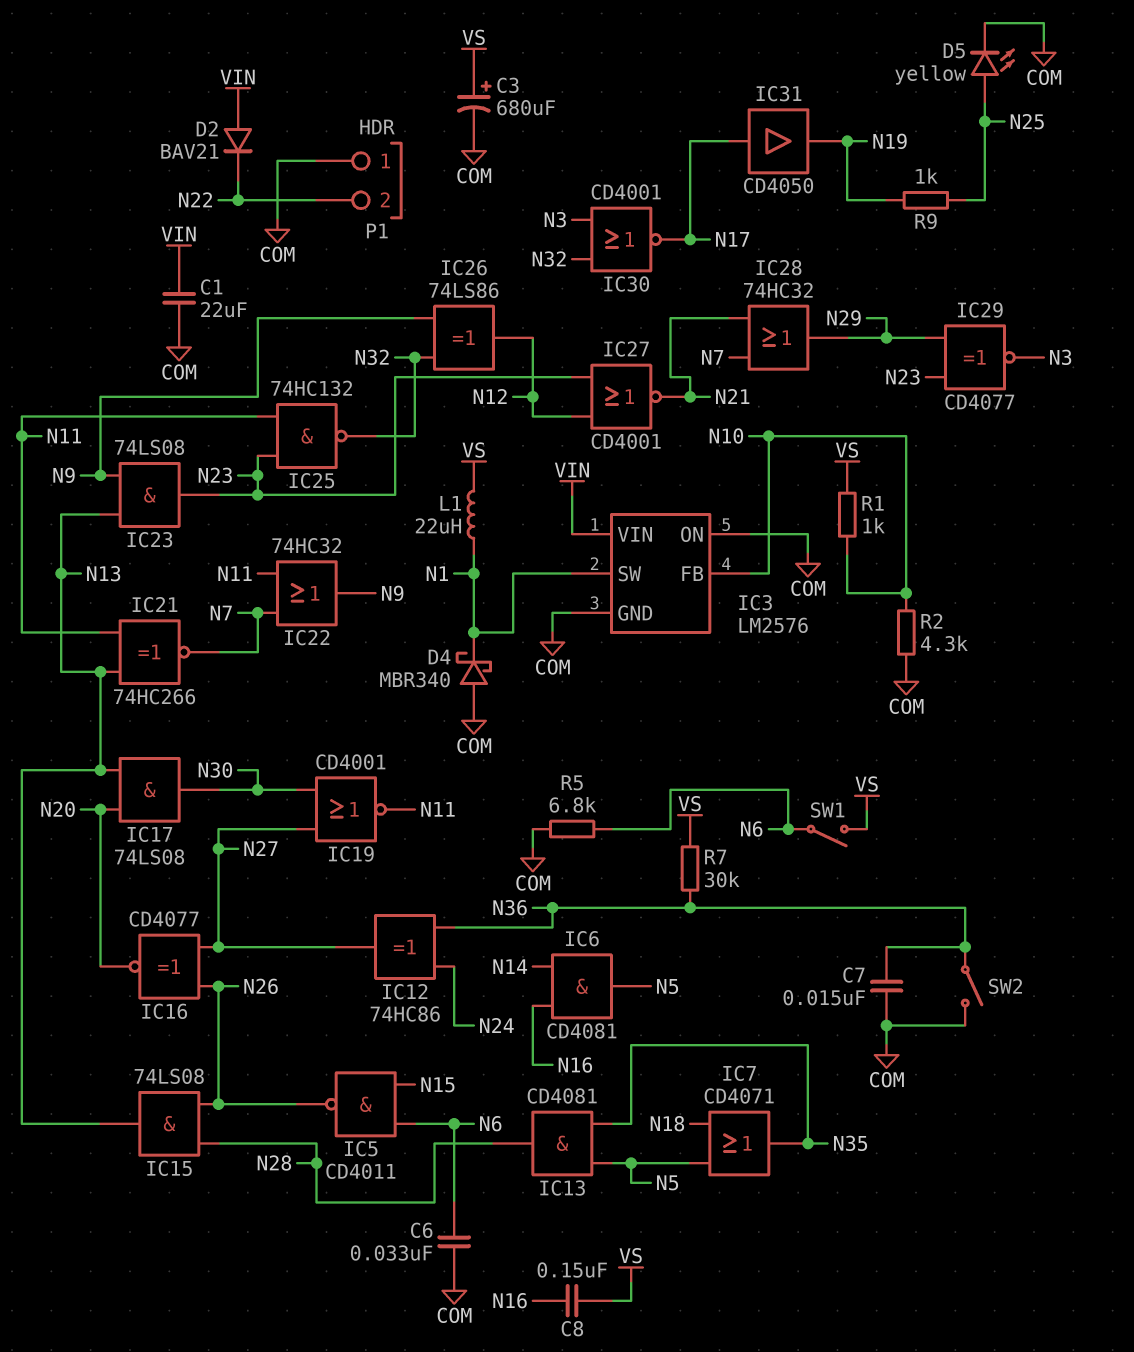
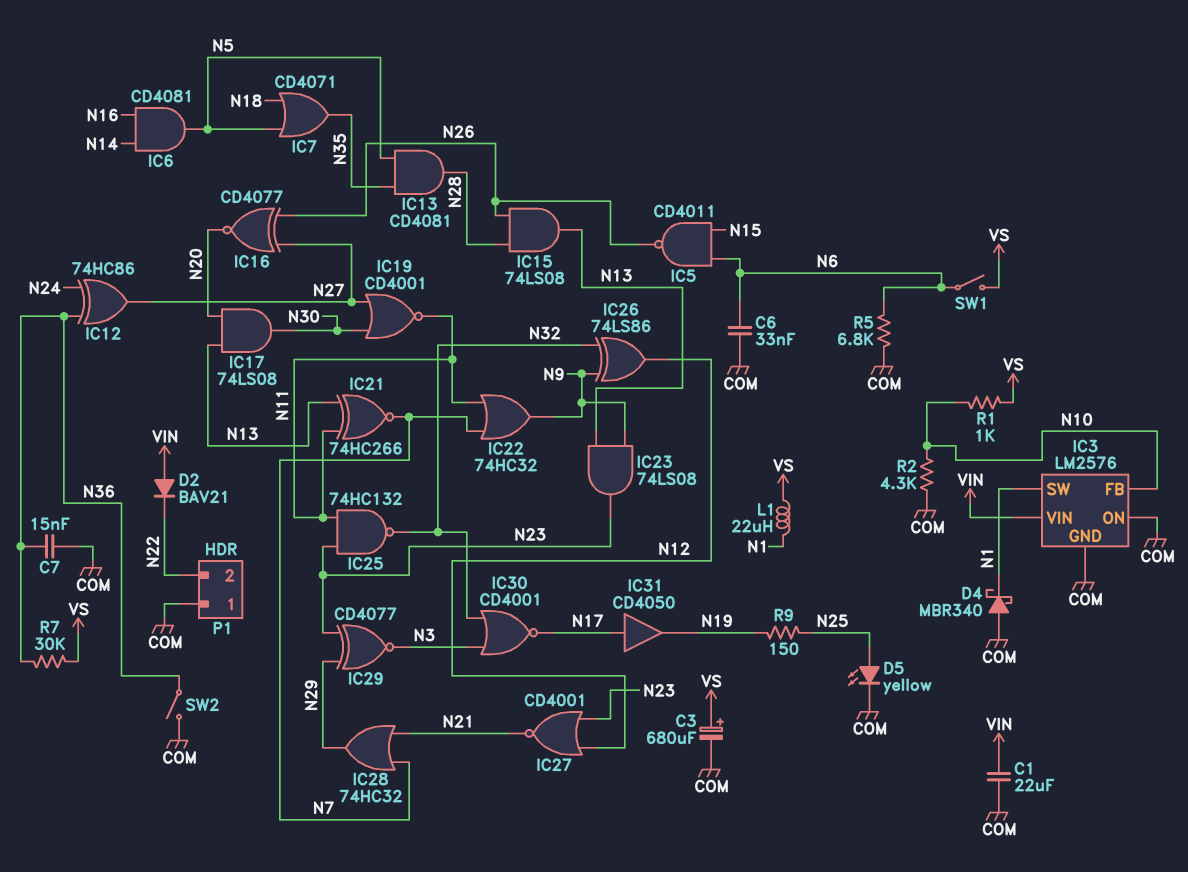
C8: 150nF (N16, VS) -> none
R9: 1k (N19, N25) -> 150 (N19, N25)

